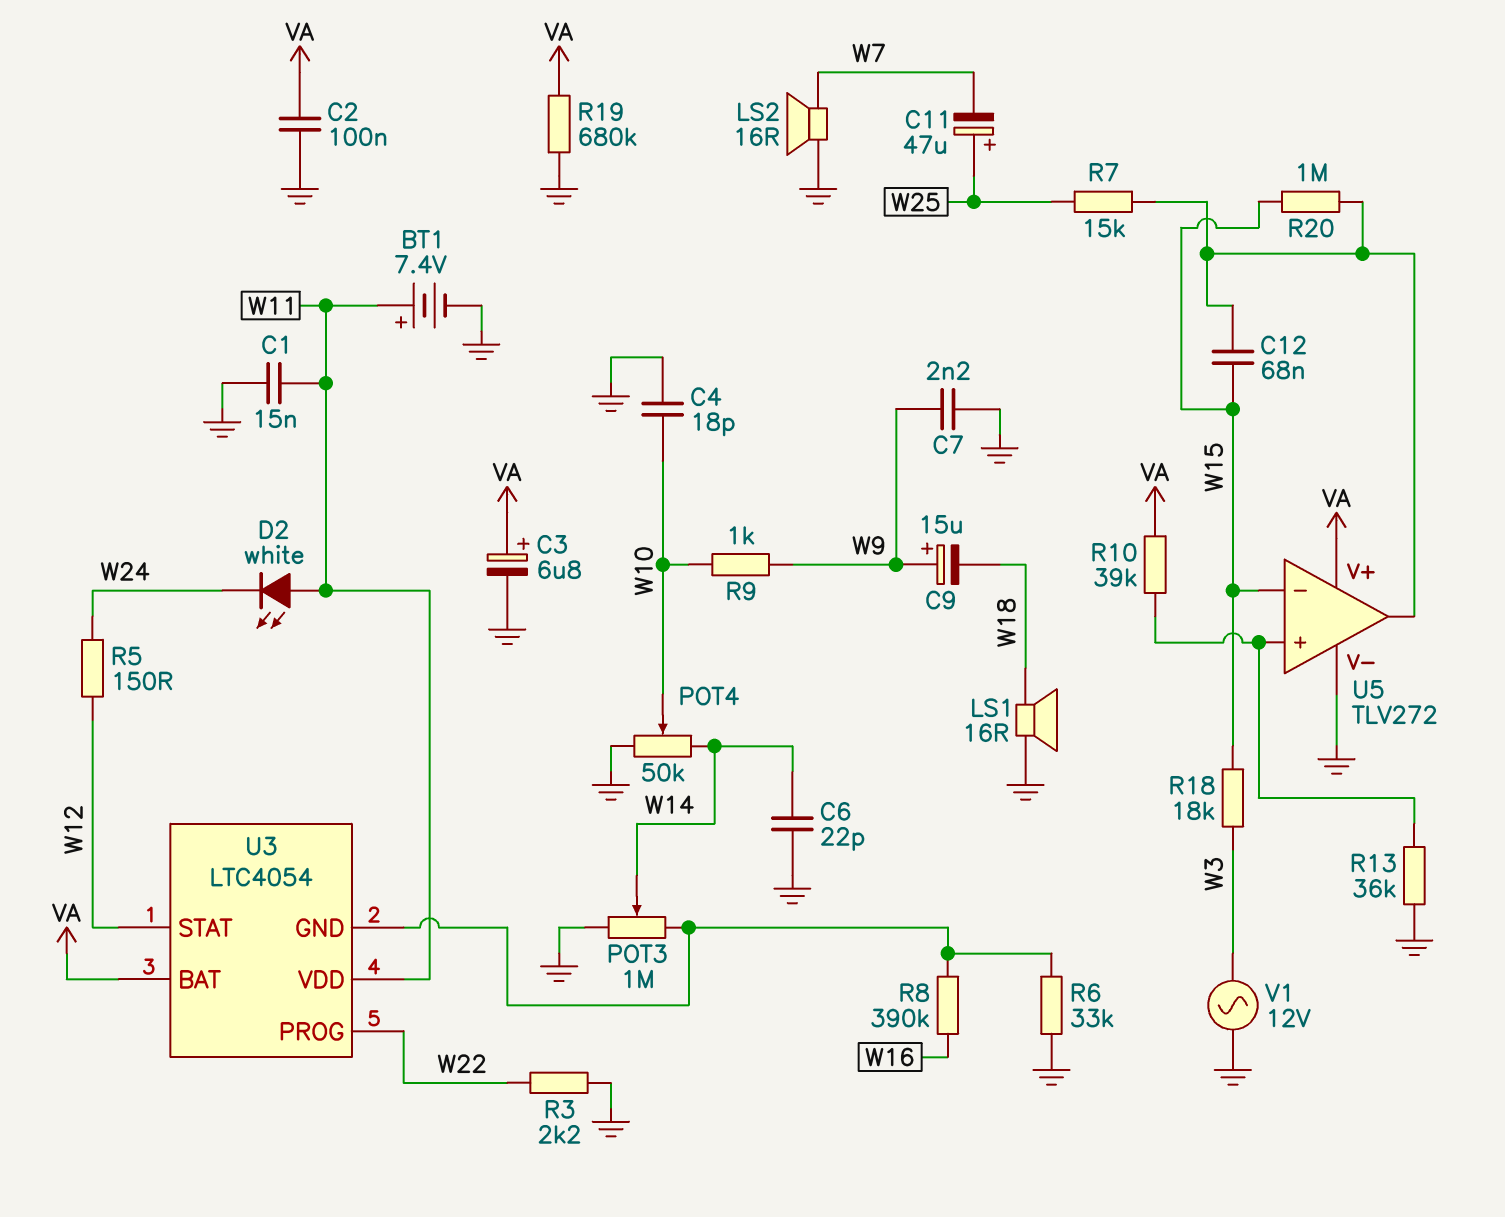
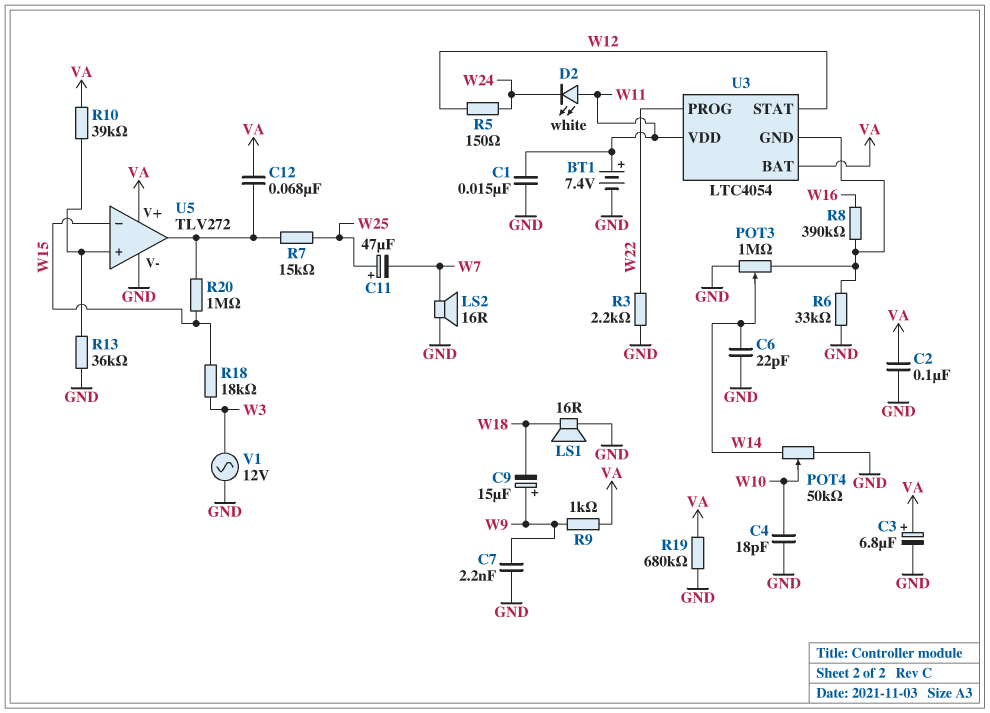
C12: 68nF (U5/out, W15) -> 68nF (U5/out, VA)
R9: 1k (W9, W10) -> 1k (VA, W9)

